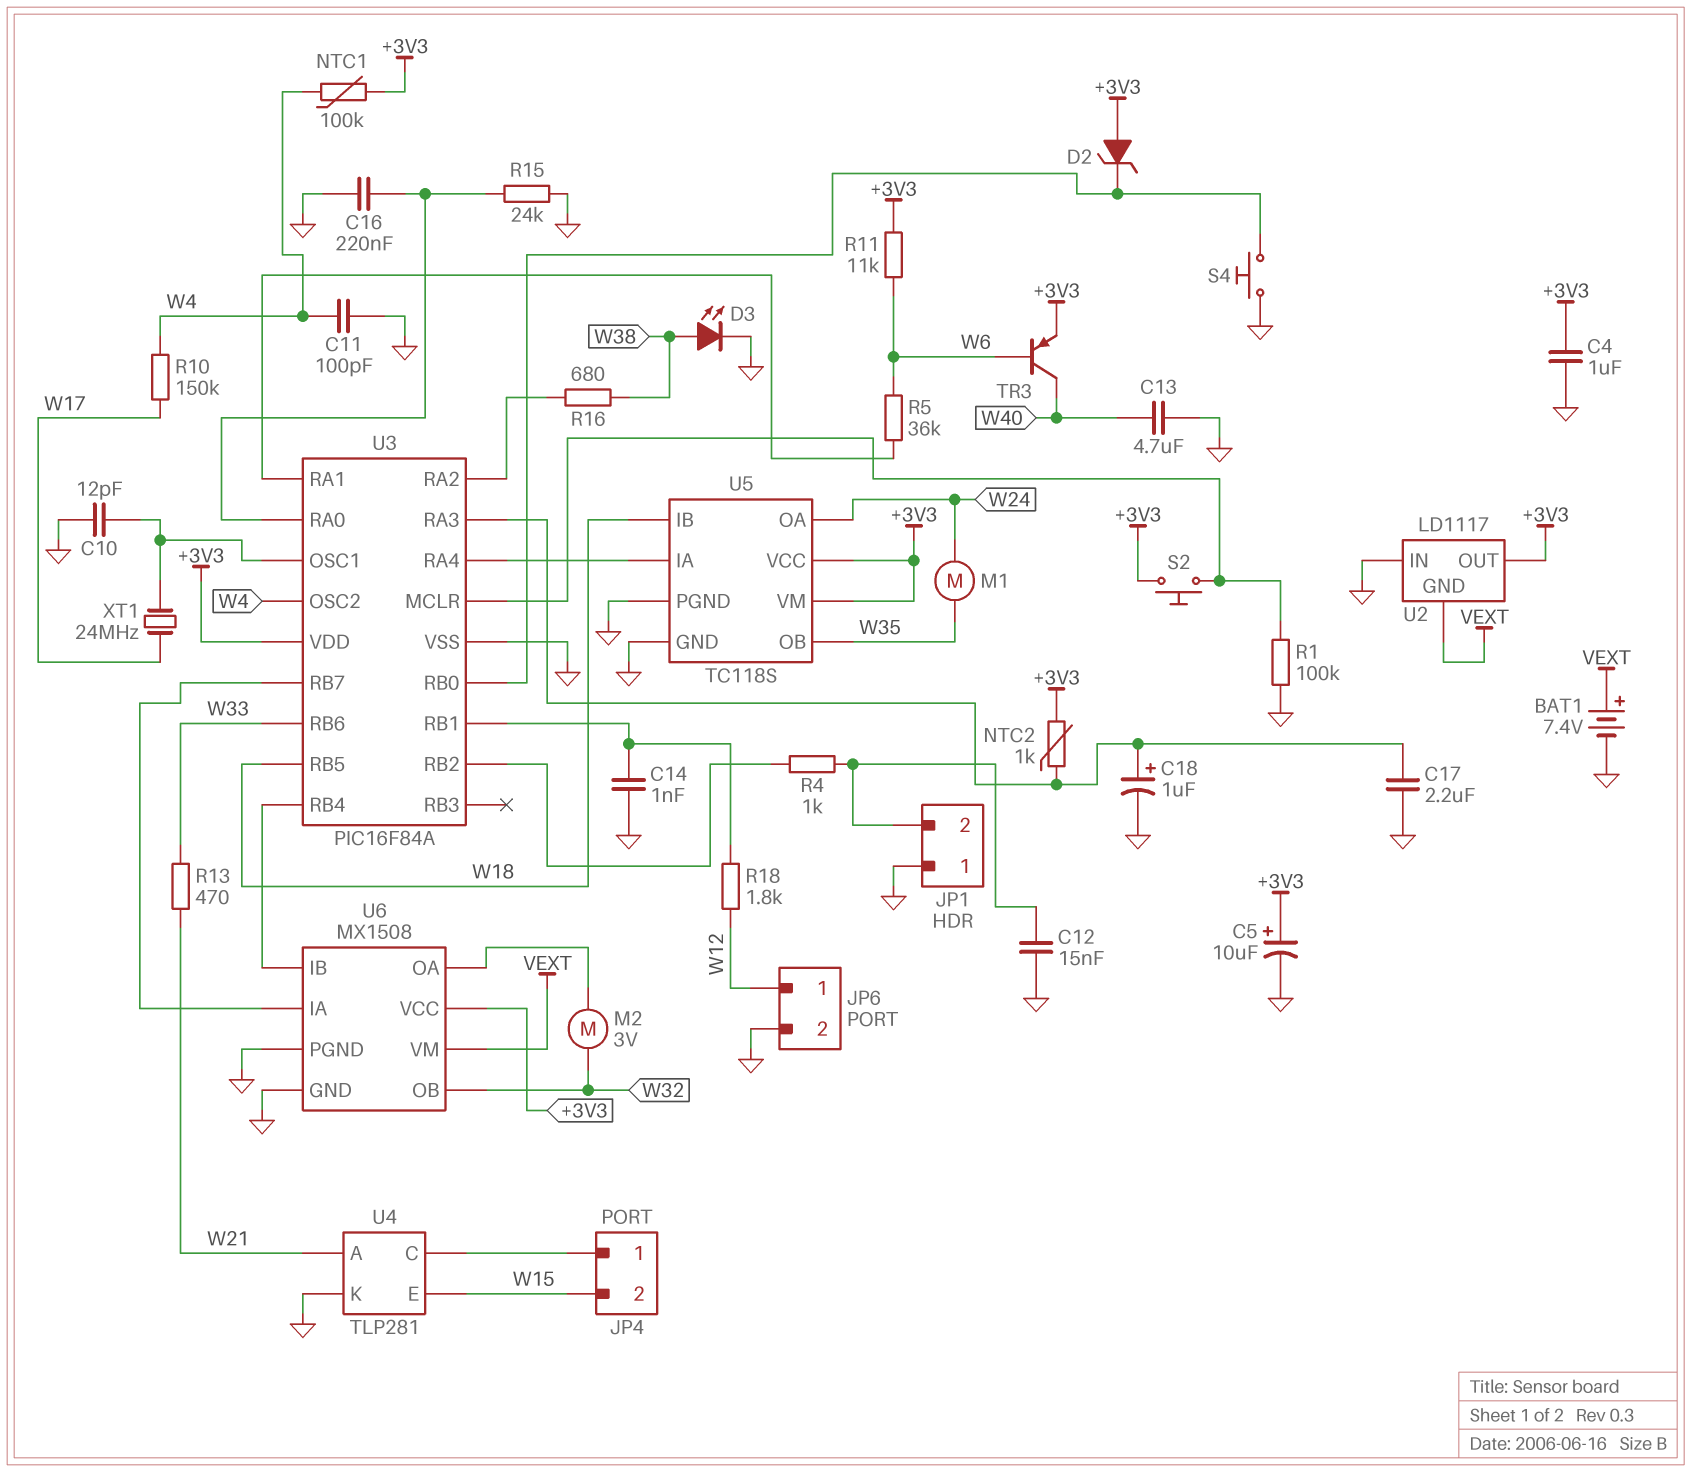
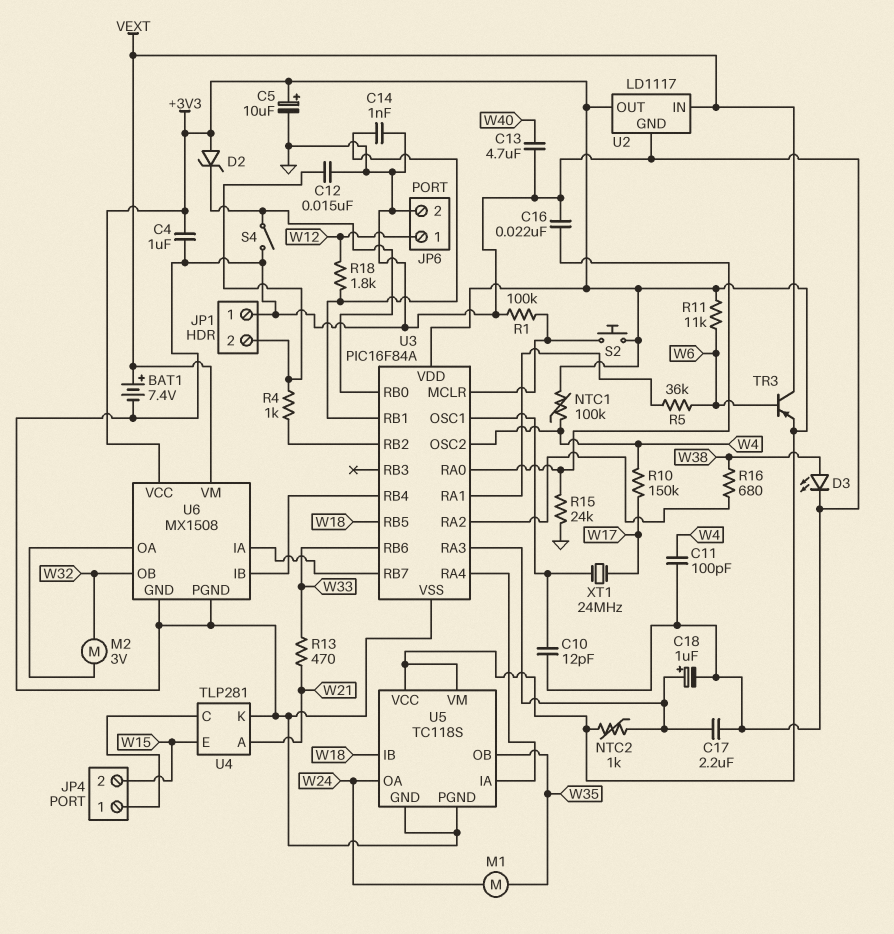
C16: 220nF (GND, U3/RA0) -> 22nF (GND, U3/RA0)
S4: button (GND, U3/RB0) -> switch (GND, U3/RB0)
TR3: PNP (B W6, C W40, E +3V3) -> PNP (B W6, C VEXT, E +3V3)
U2 pin GND: VEXT -> GND
U2 pin IN: GND -> VEXT

